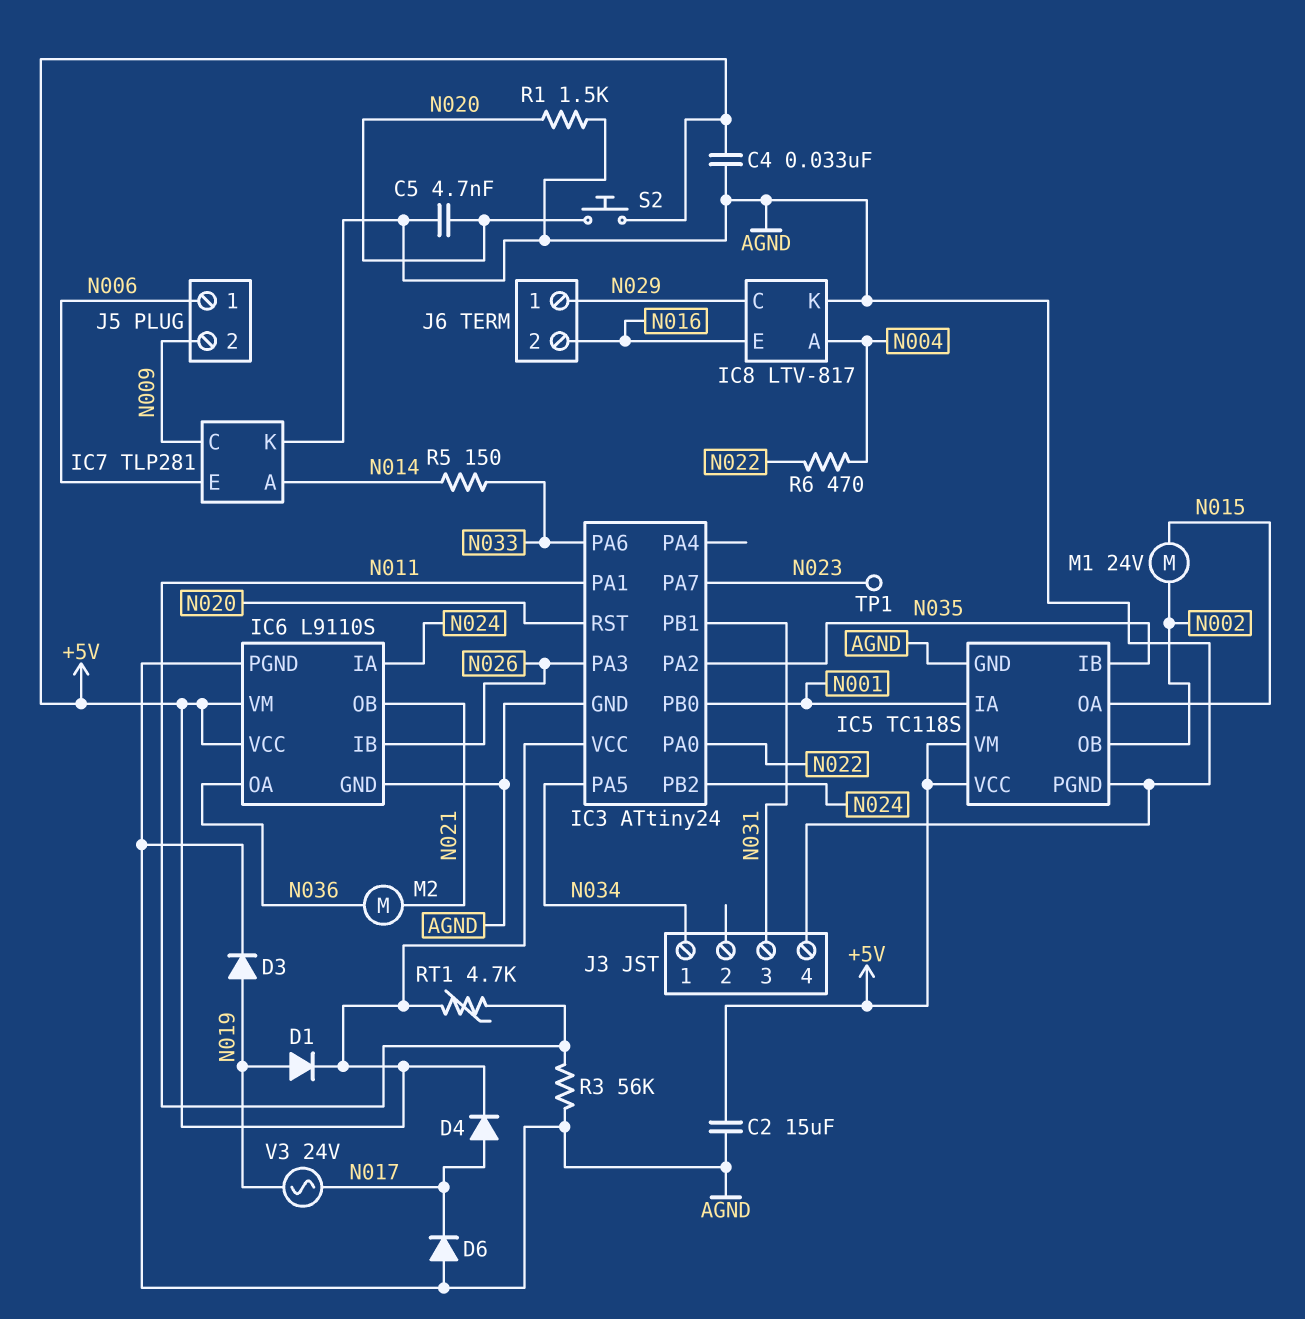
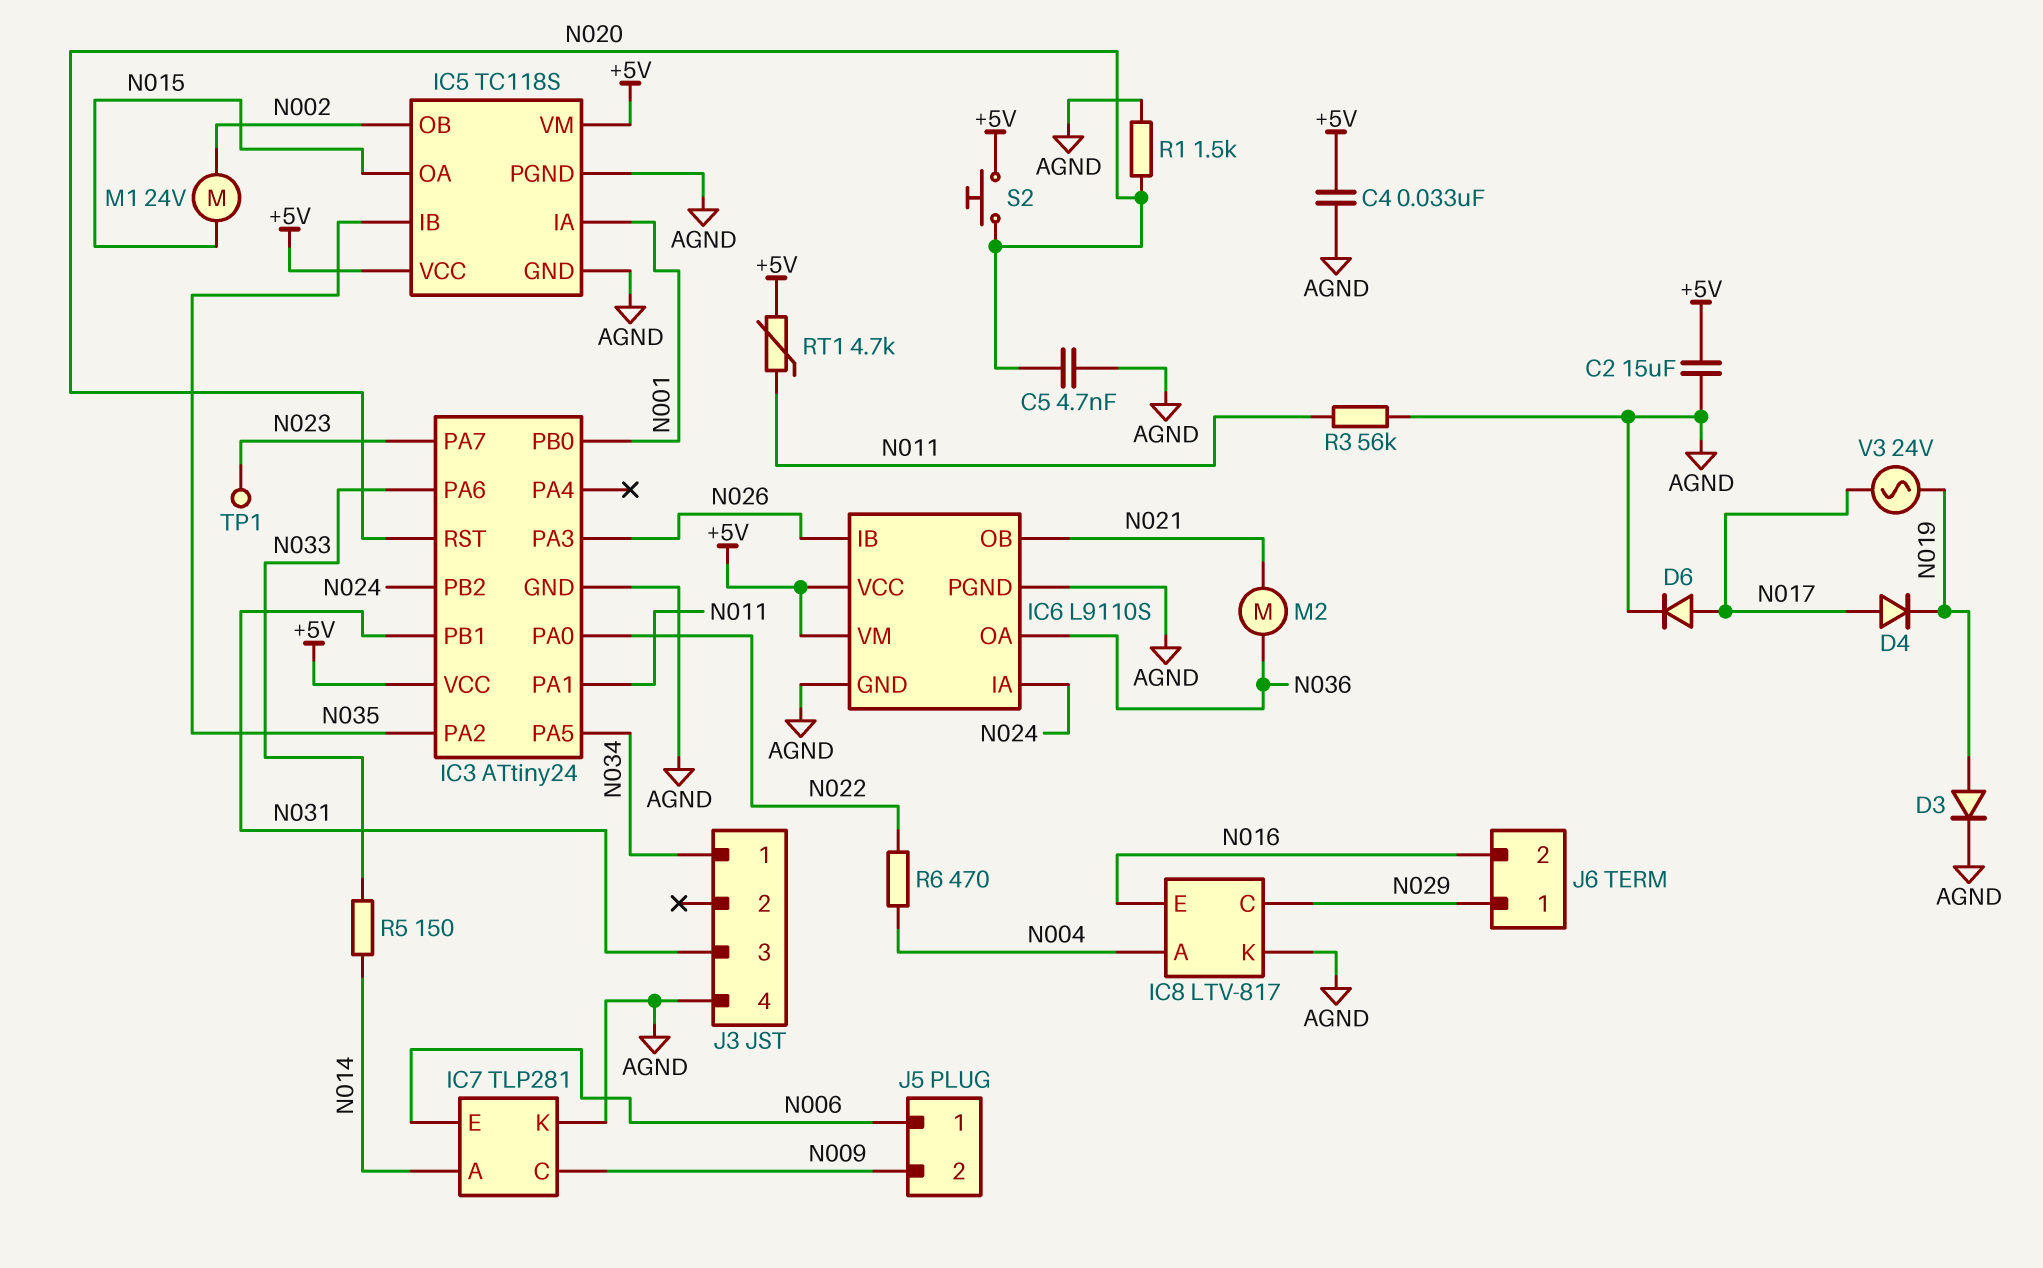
D1: diode (A N019, K +5V) -> none
D4: diode (A N017, K +5V) -> diode (A N017, K N019)
D6: diode (A AGND, K N017) -> diode (A N017, K AGND)

